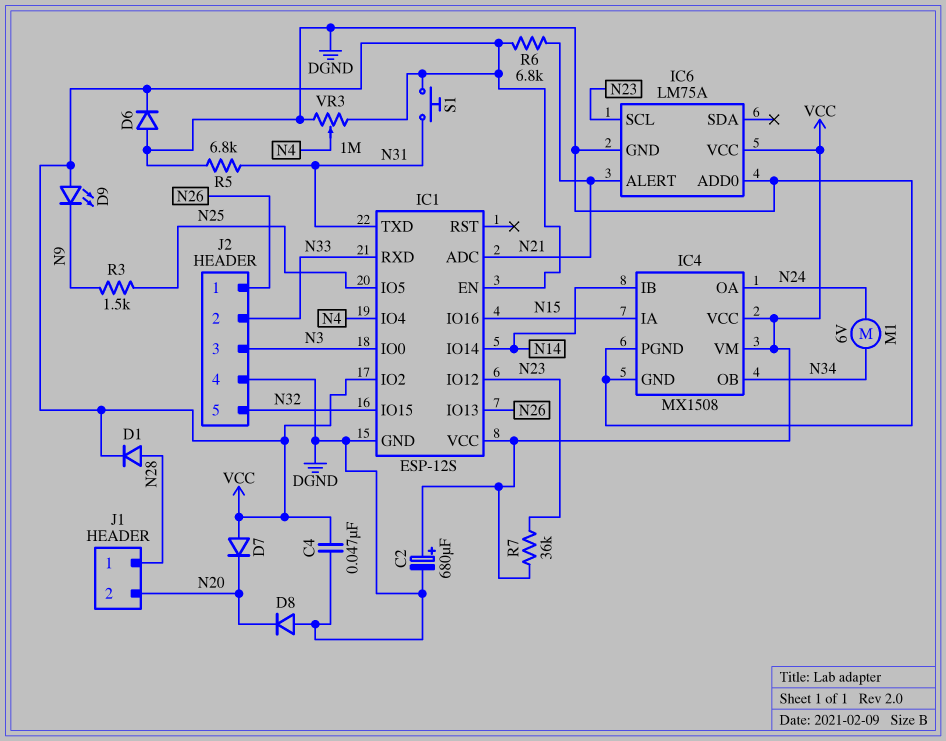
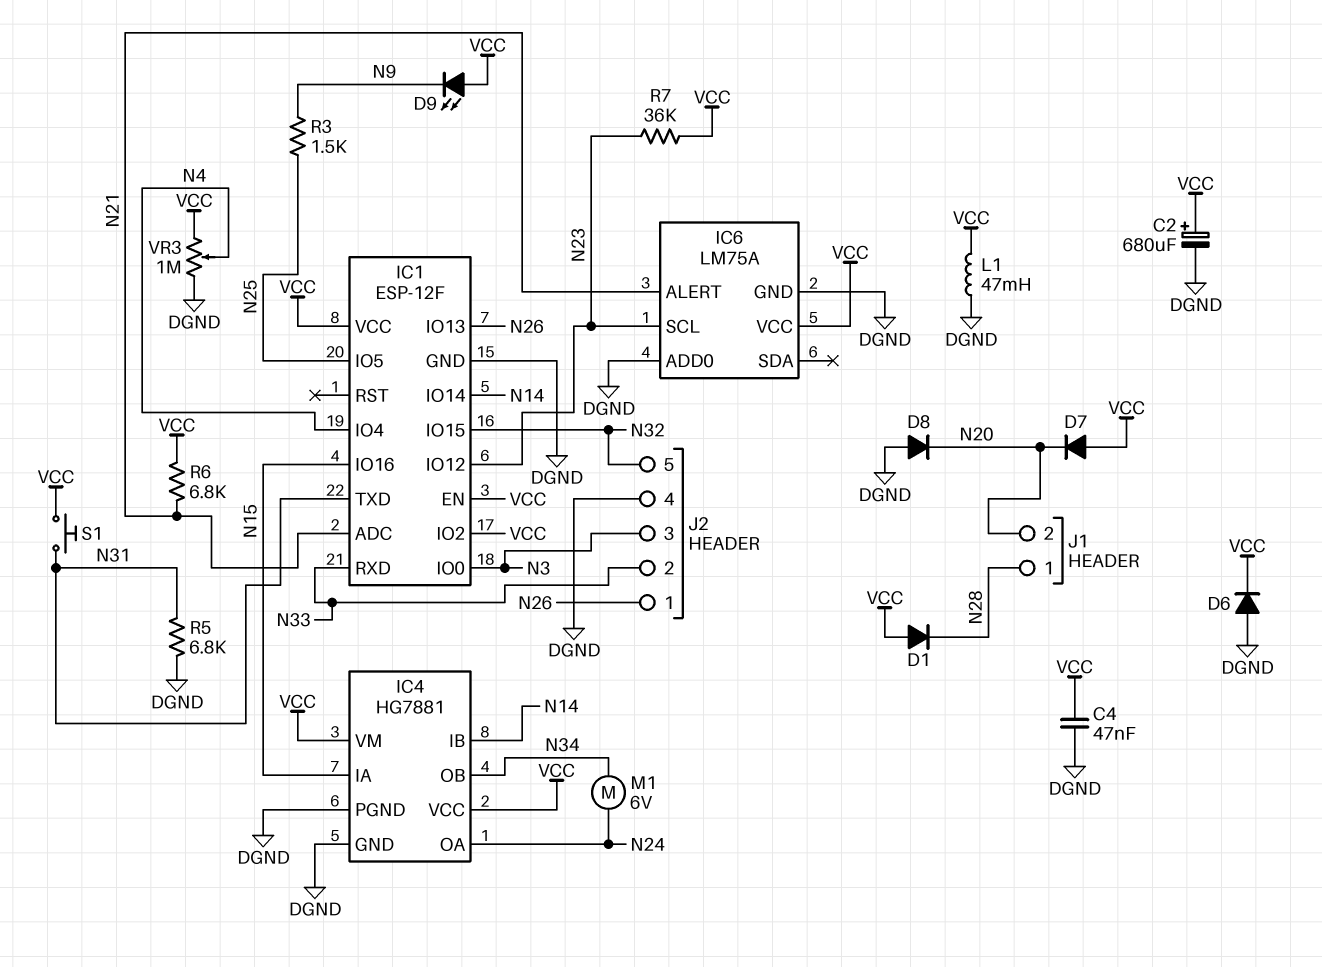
D1: diode (A N28, K VCC) -> diode (A VCC, K N28)
IC1: ESP-12S -> ESP-12F
IC4: MX1508 -> HG7881
L1: none -> 47mH (DGND, VCC)

